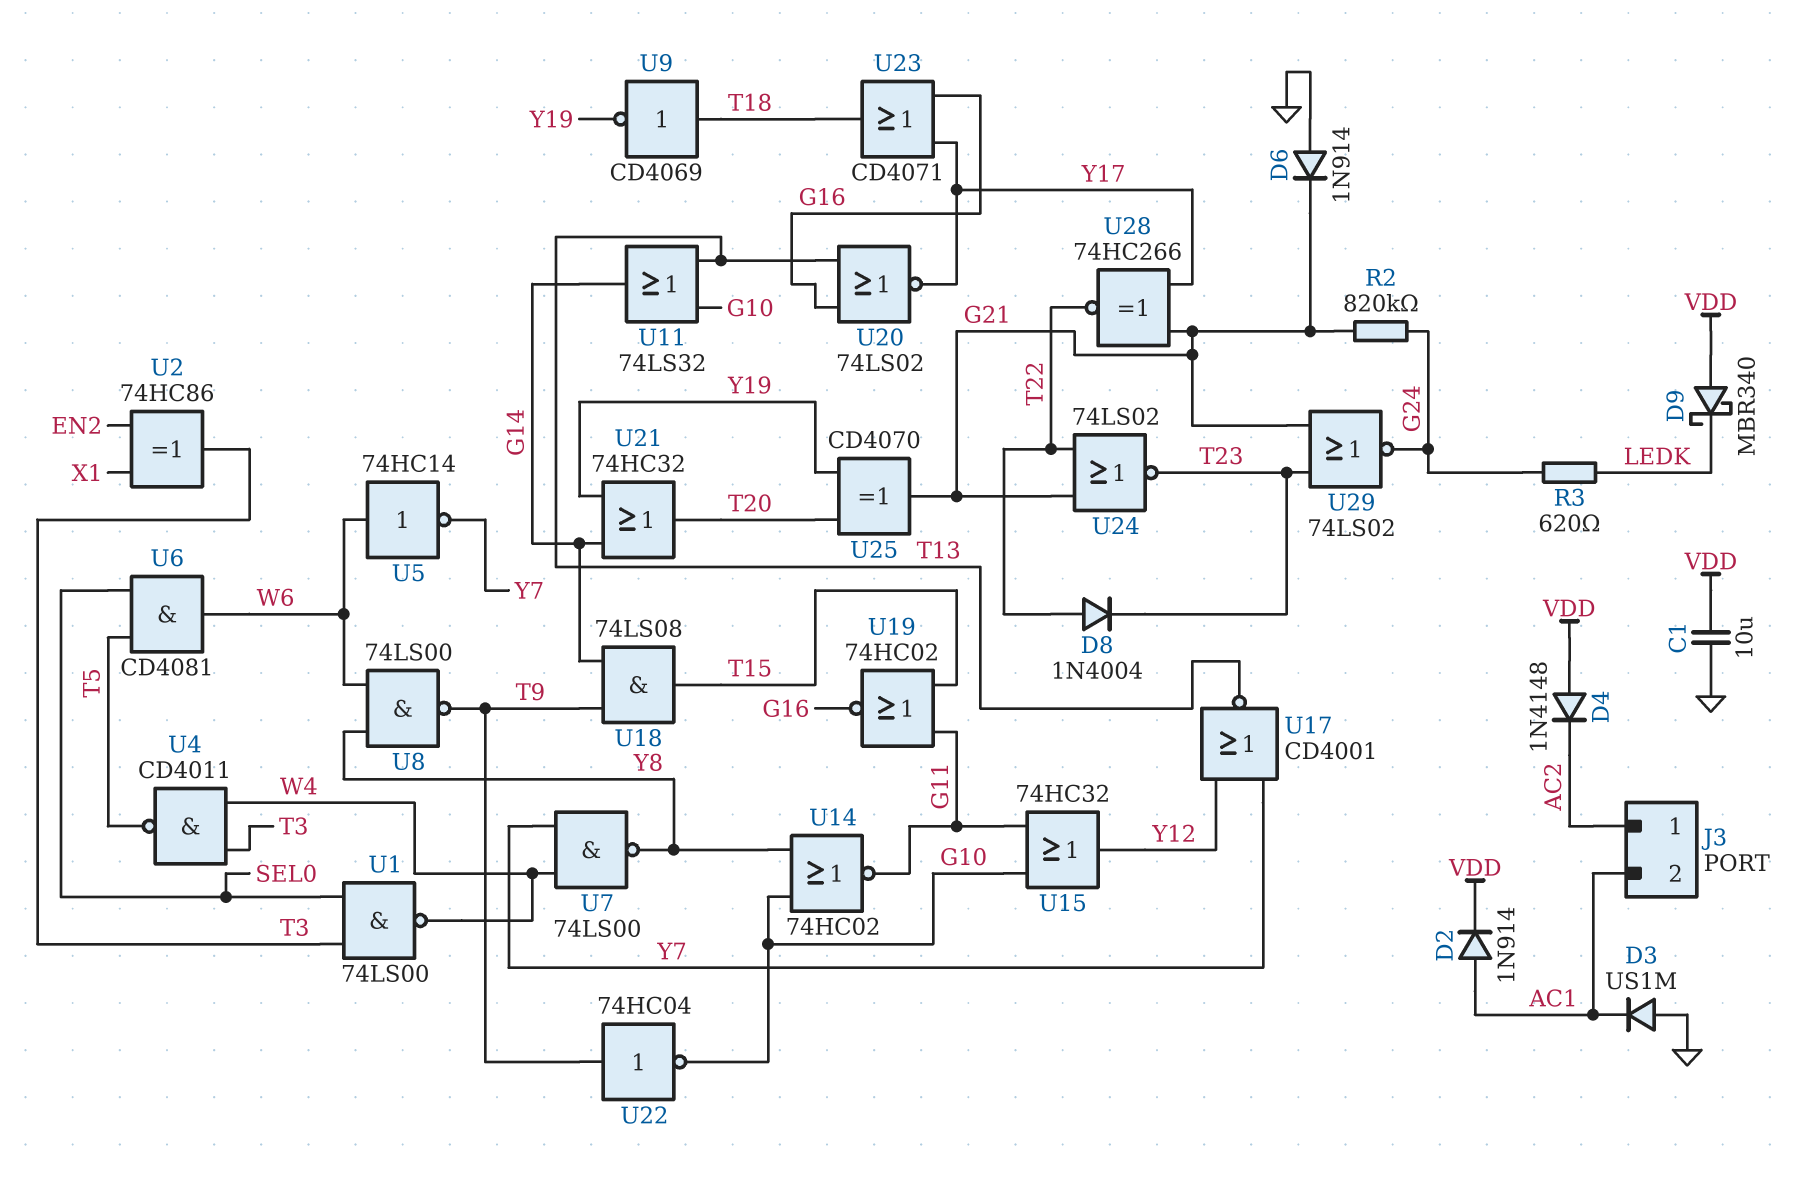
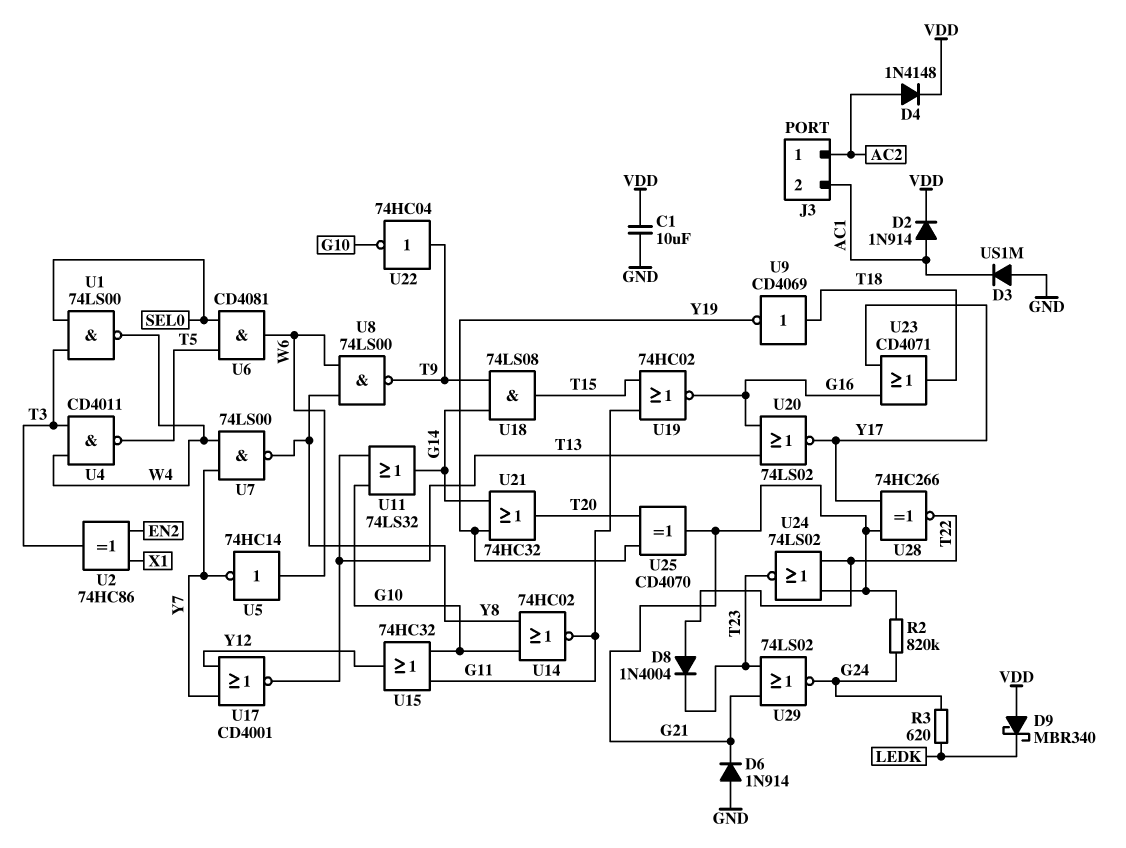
D4: diode 1N4148 (A VDD, K AC2) -> diode 1N4148 (A AC2, K VDD)

